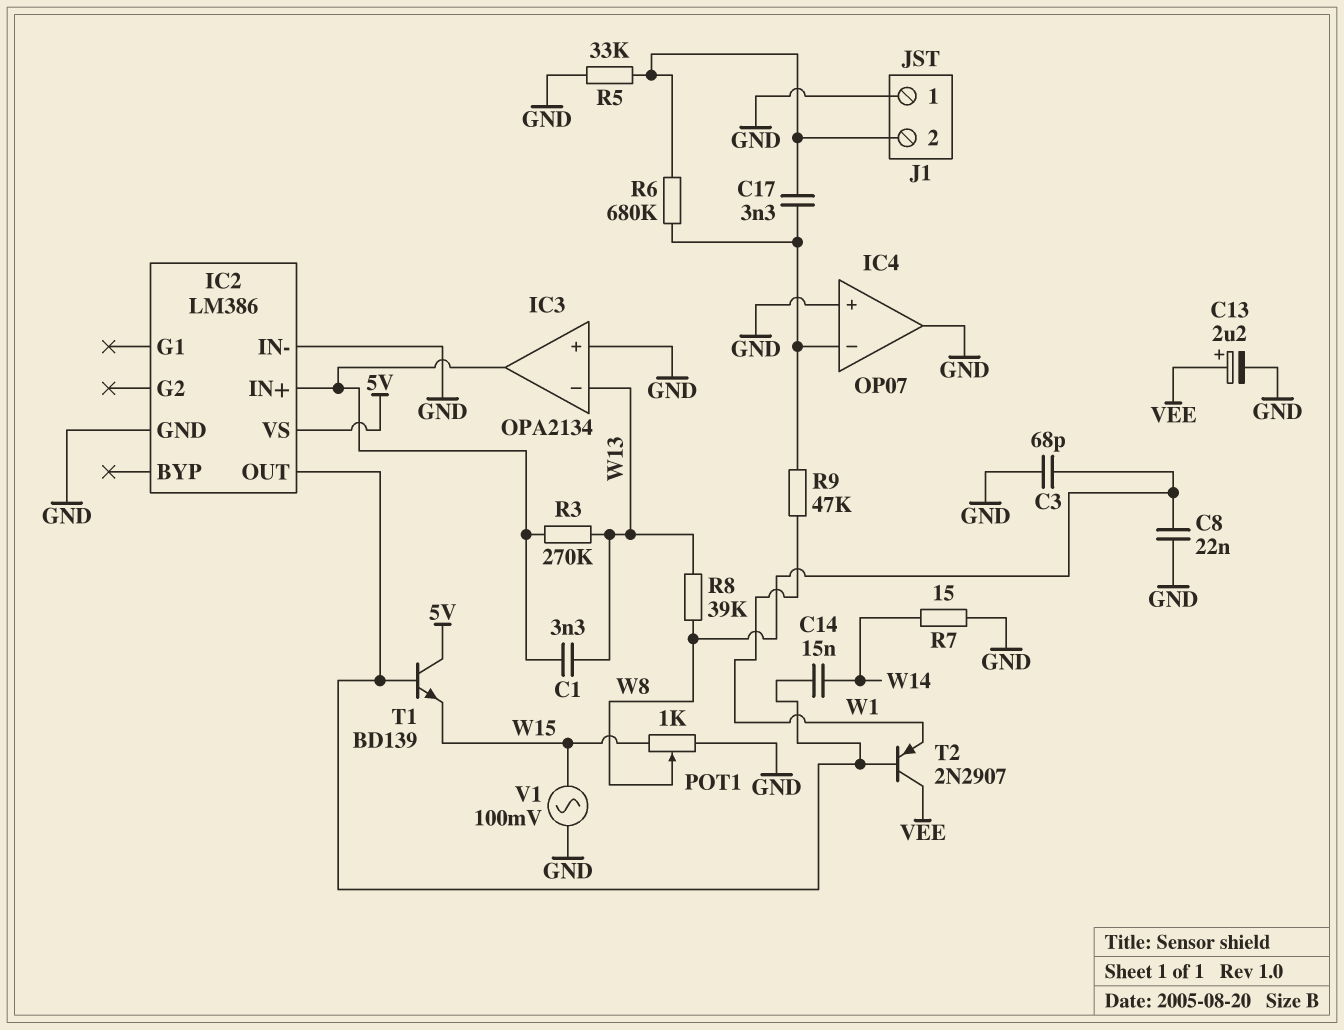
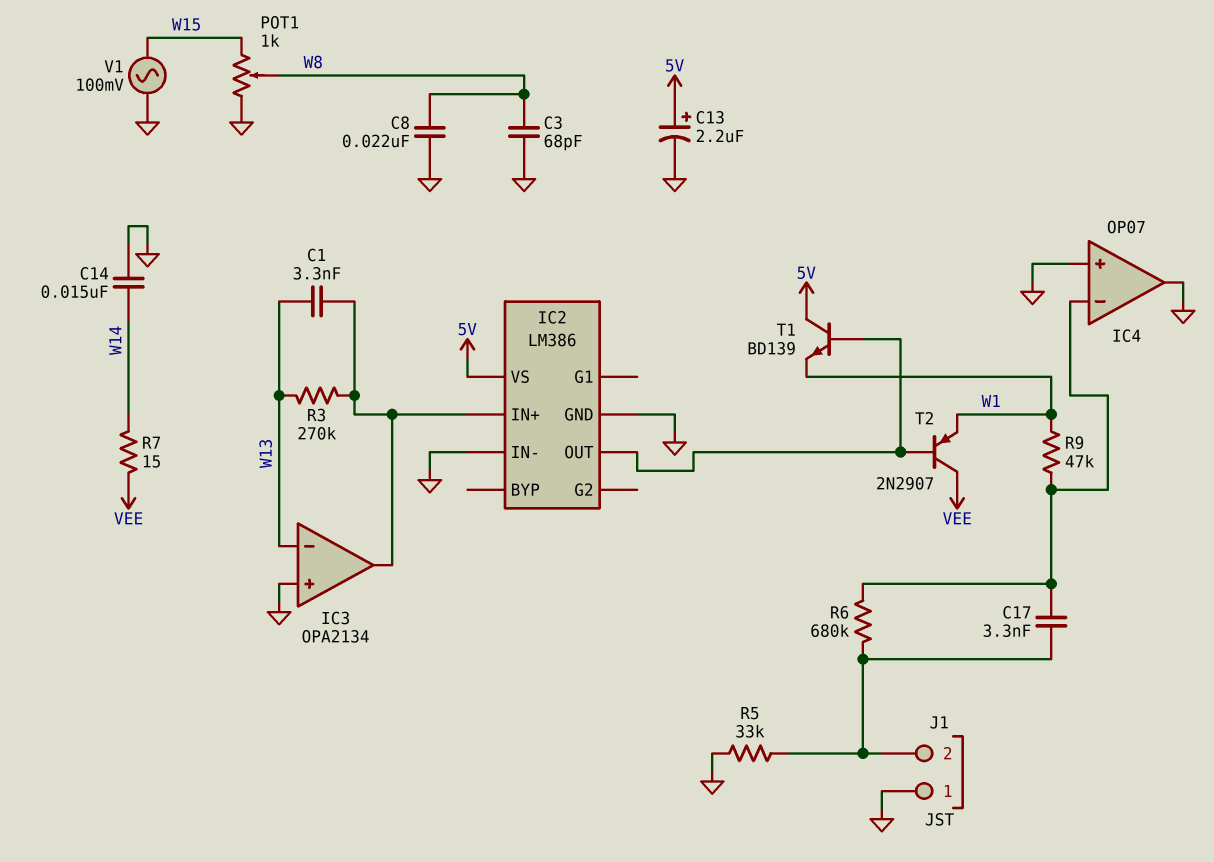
C13: 2.2uF (plus VEE, minus GND) -> 2.2uF (plus 5V, minus GND)
C14: 15nF (IC2/OUT, W14) -> 15nF (GND, W14)
R7: 15 (GND, W14) -> 15 (VEE, W14)
R8: 39k (W8, W13) -> none
T1: NPN BD139 (B IC2/OUT, C 5V, E W15) -> NPN BD139 (B IC2/OUT, C 5V, E W1)

